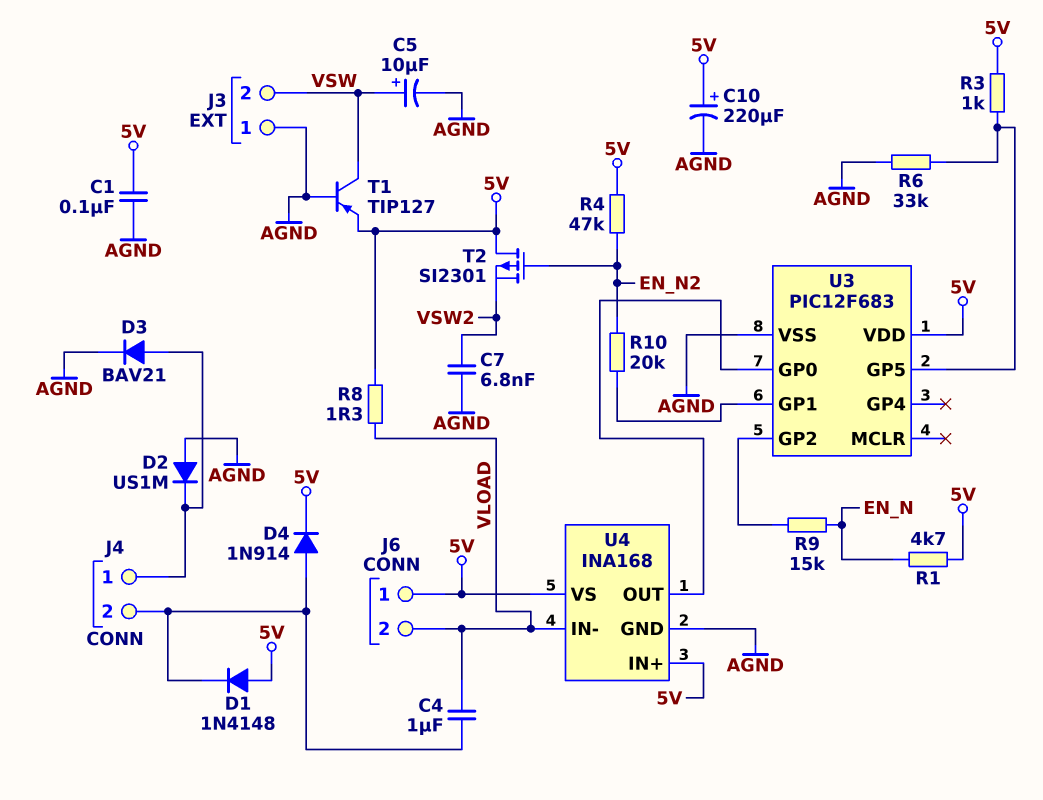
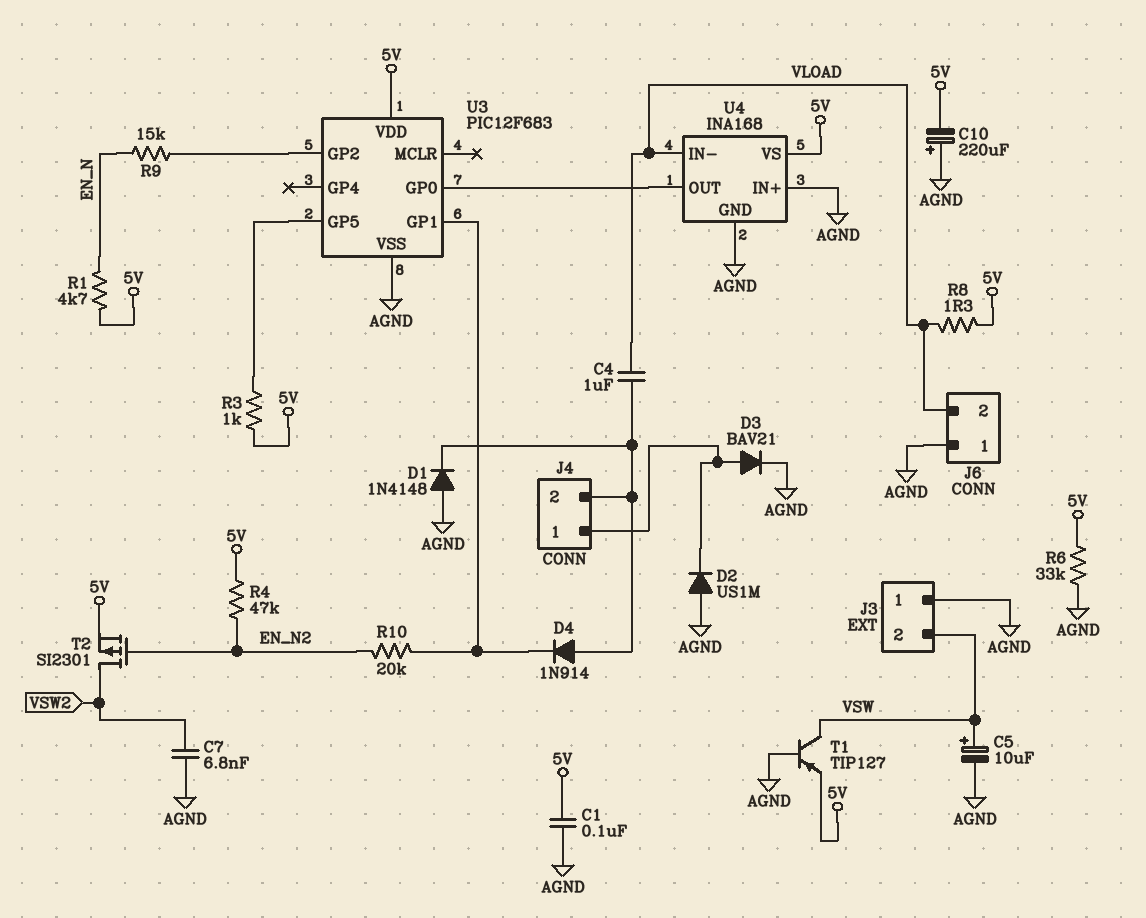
C10: 220uF (plus 5V, minus AGND) -> 220uF (plus AGND, minus 5V)
D1: diode 1N4148 (A 5V, K J4/2) -> diode 1N4148 (A AGND, K J4/2)
D4: diode 1N914 (A J4/2, K 5V) -> diode 1N914 (A J4/2, K U3/GP1)
J6 pin 1: 5V -> AGND
R6: 33k (AGND, U3/GP5) -> 33k (5V, AGND)
T2: PMOS SI2301 (G EN_N2, D 5V, S VSW2) -> PMOS SI2301 (G EN_N2, D VSW2, S 5V)
U4 pin IN+: 5V -> AGND

